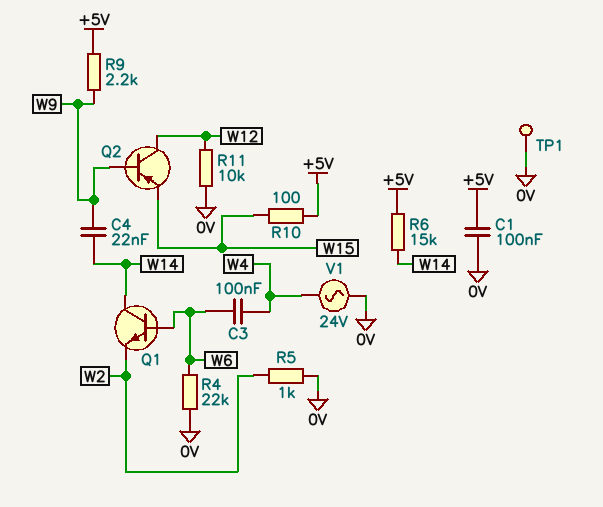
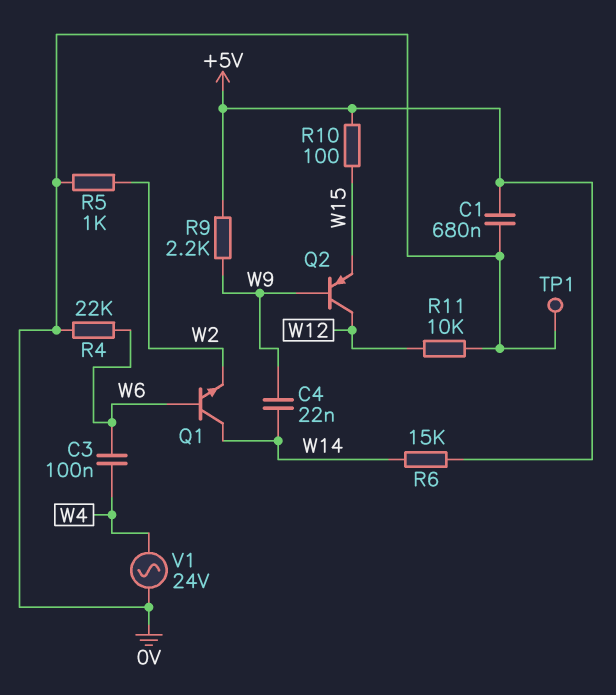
C1: 100nF (+5V, 0V) -> 680nF (+5V, 0V)

